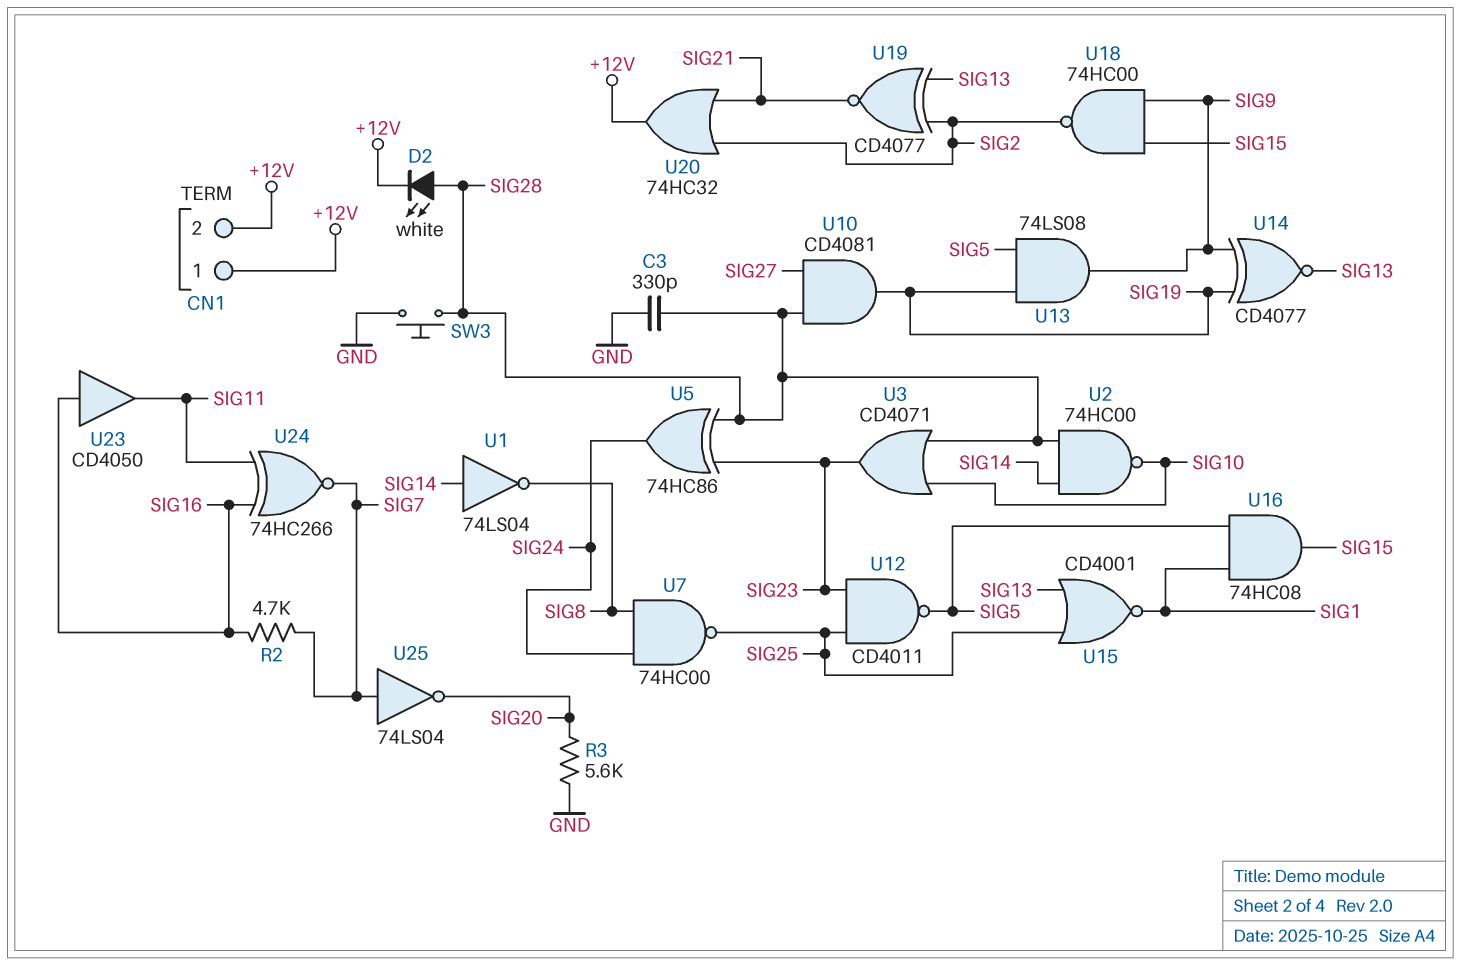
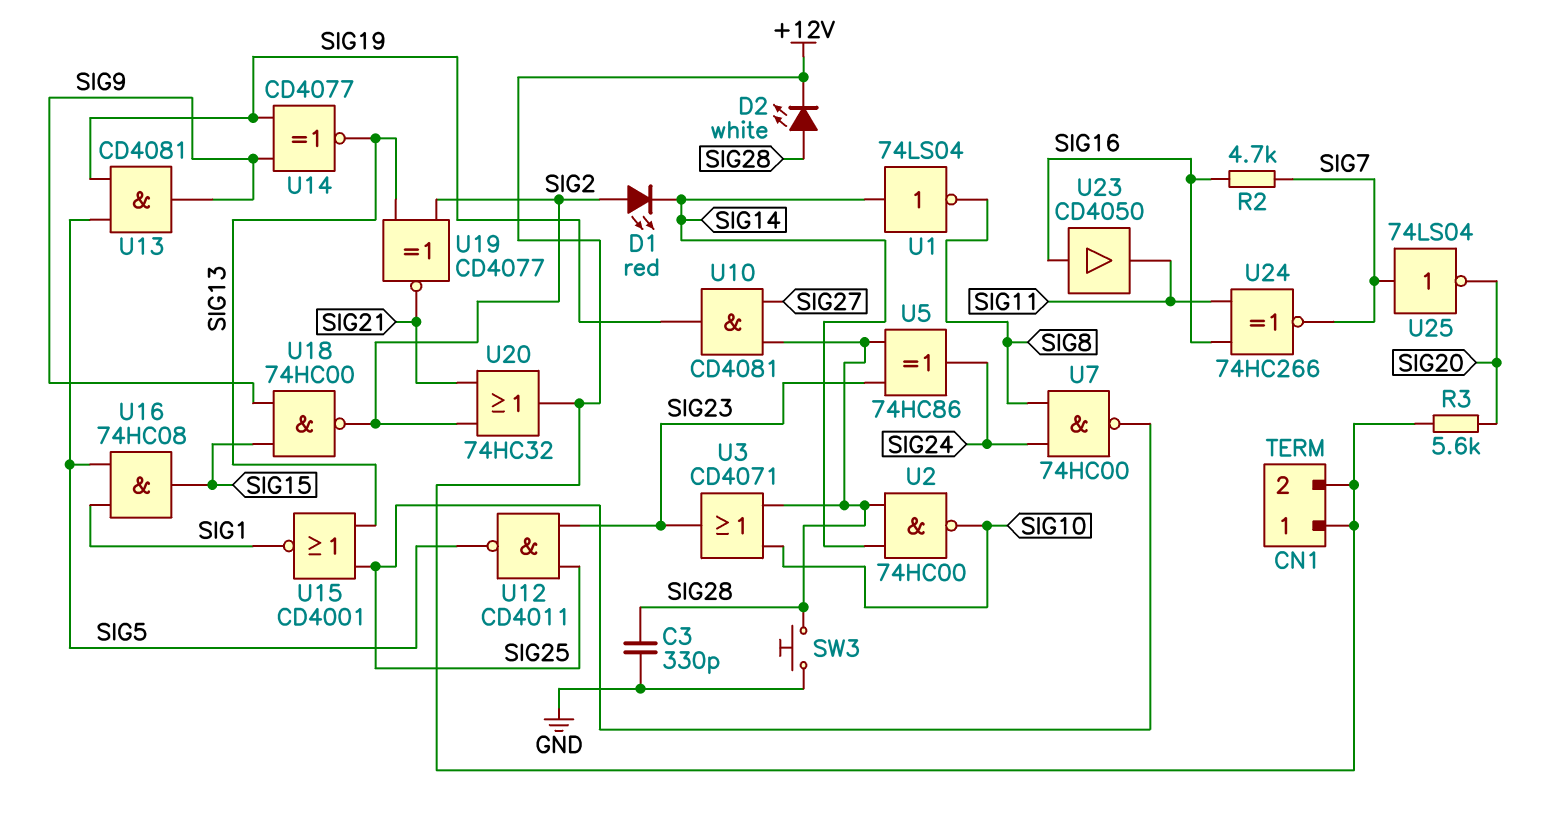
D1: none -> LED red (A SIG2, K SIG14)
R3: 5.6k (GND, SIG20) -> 5.6k (+12V, SIG20)
U13: AND 74LS08 (in SIG5, in SIG19, out SIG9) -> AND CD4081 (in SIG5, in SIG19, out SIG9)

